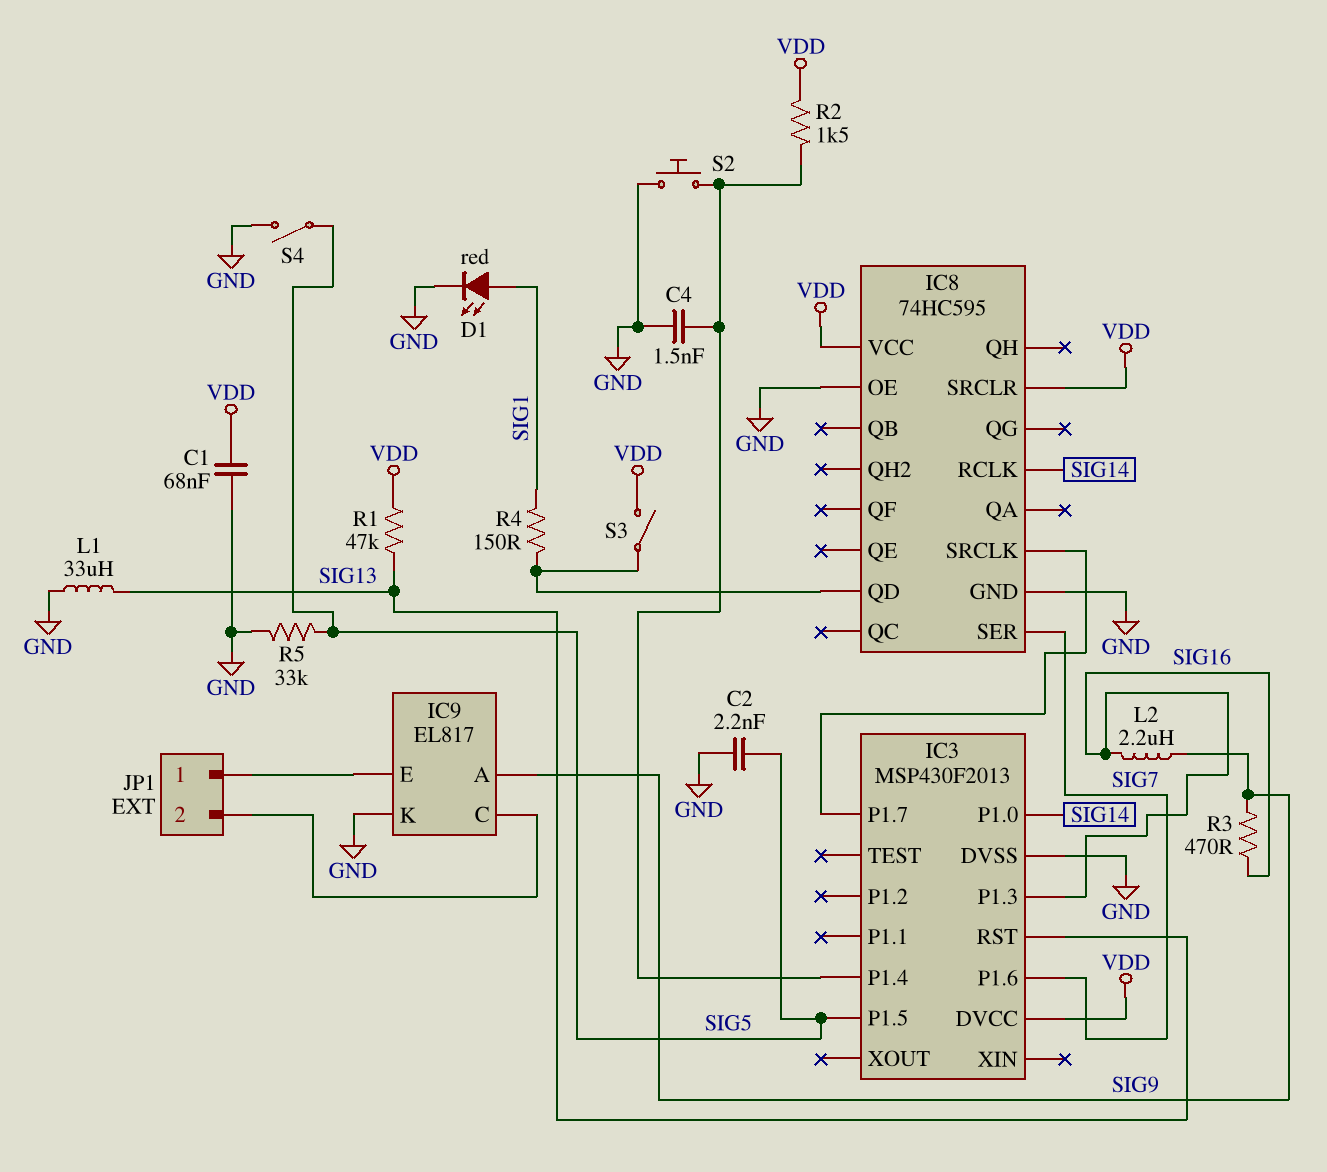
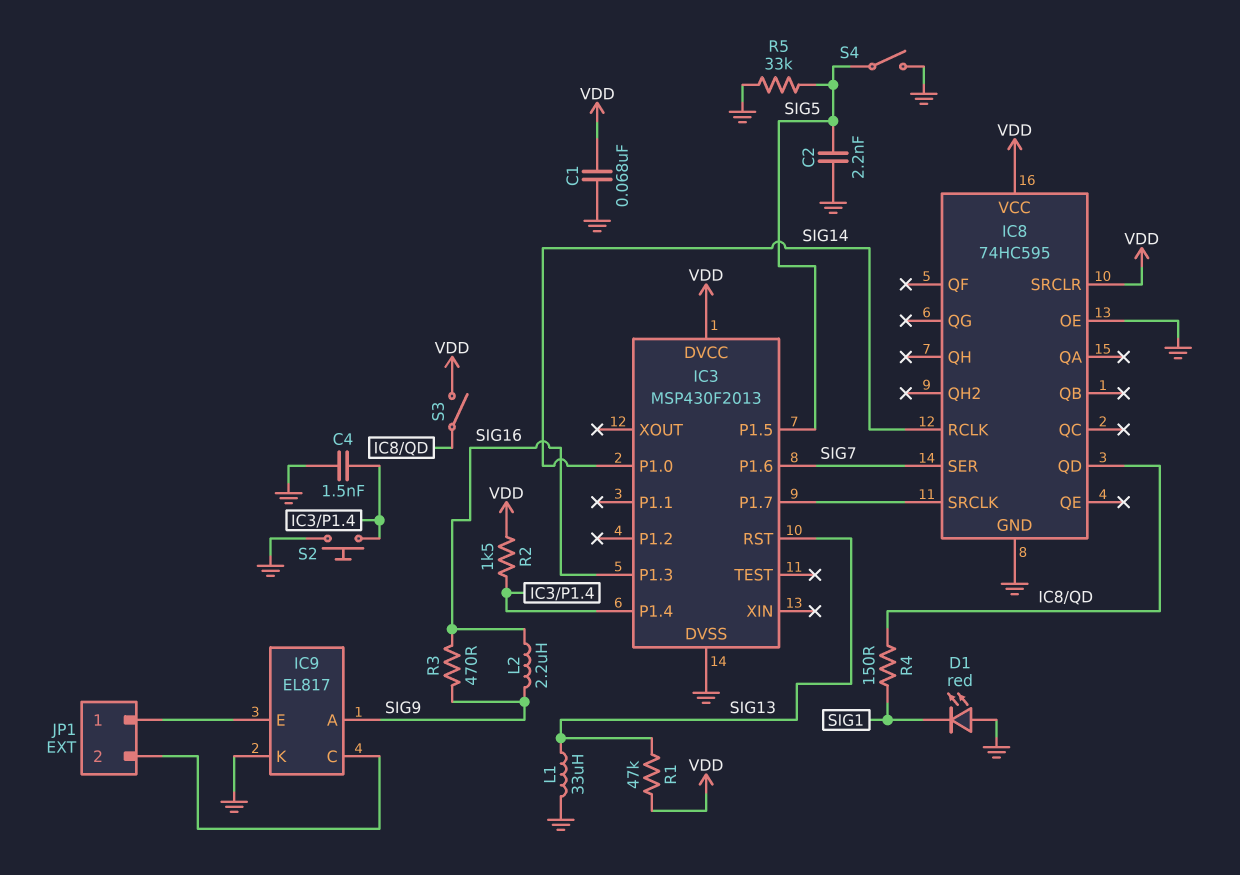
D1: LED red (A SIG1, K GND) -> LED red (A GND, K SIG1)

